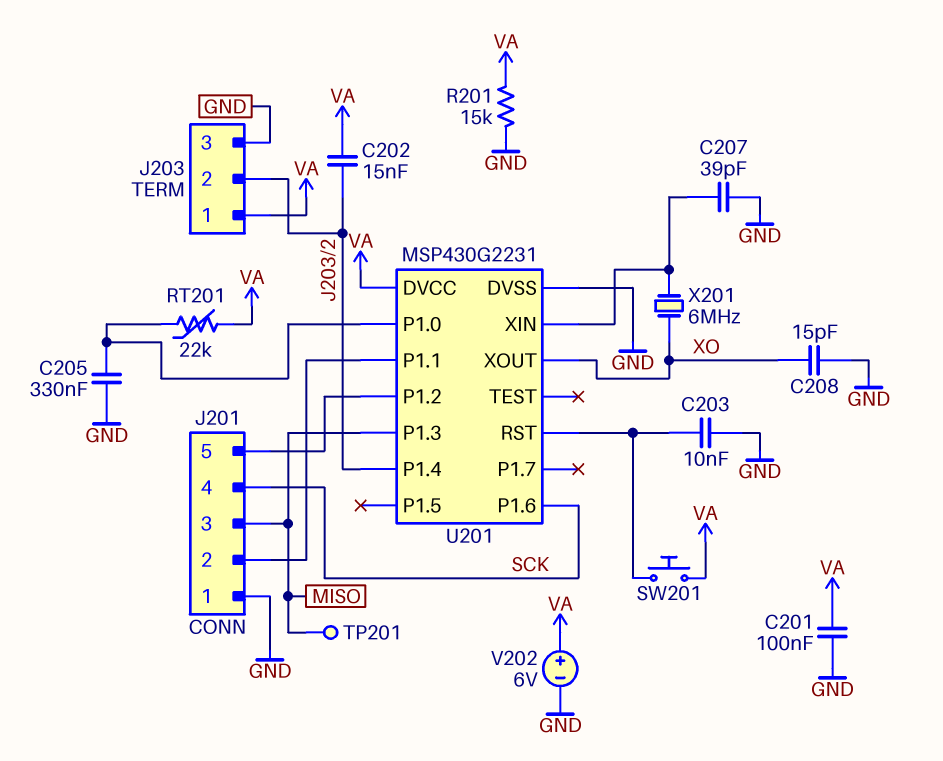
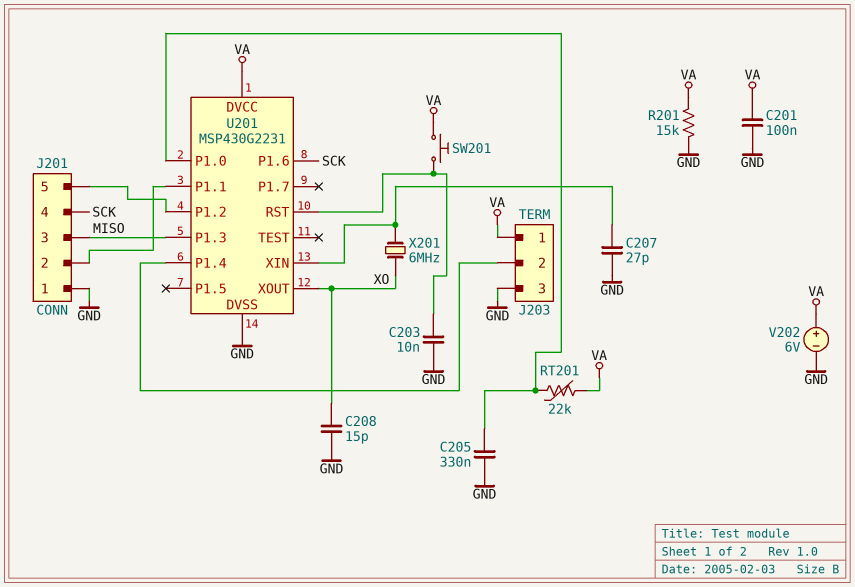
C202: 15nF (J203/2, VA) -> none
C207: 39pF (GND, U201/XIN) -> 27pF (GND, U201/XIN)
TP201: test point (MISO) -> none

